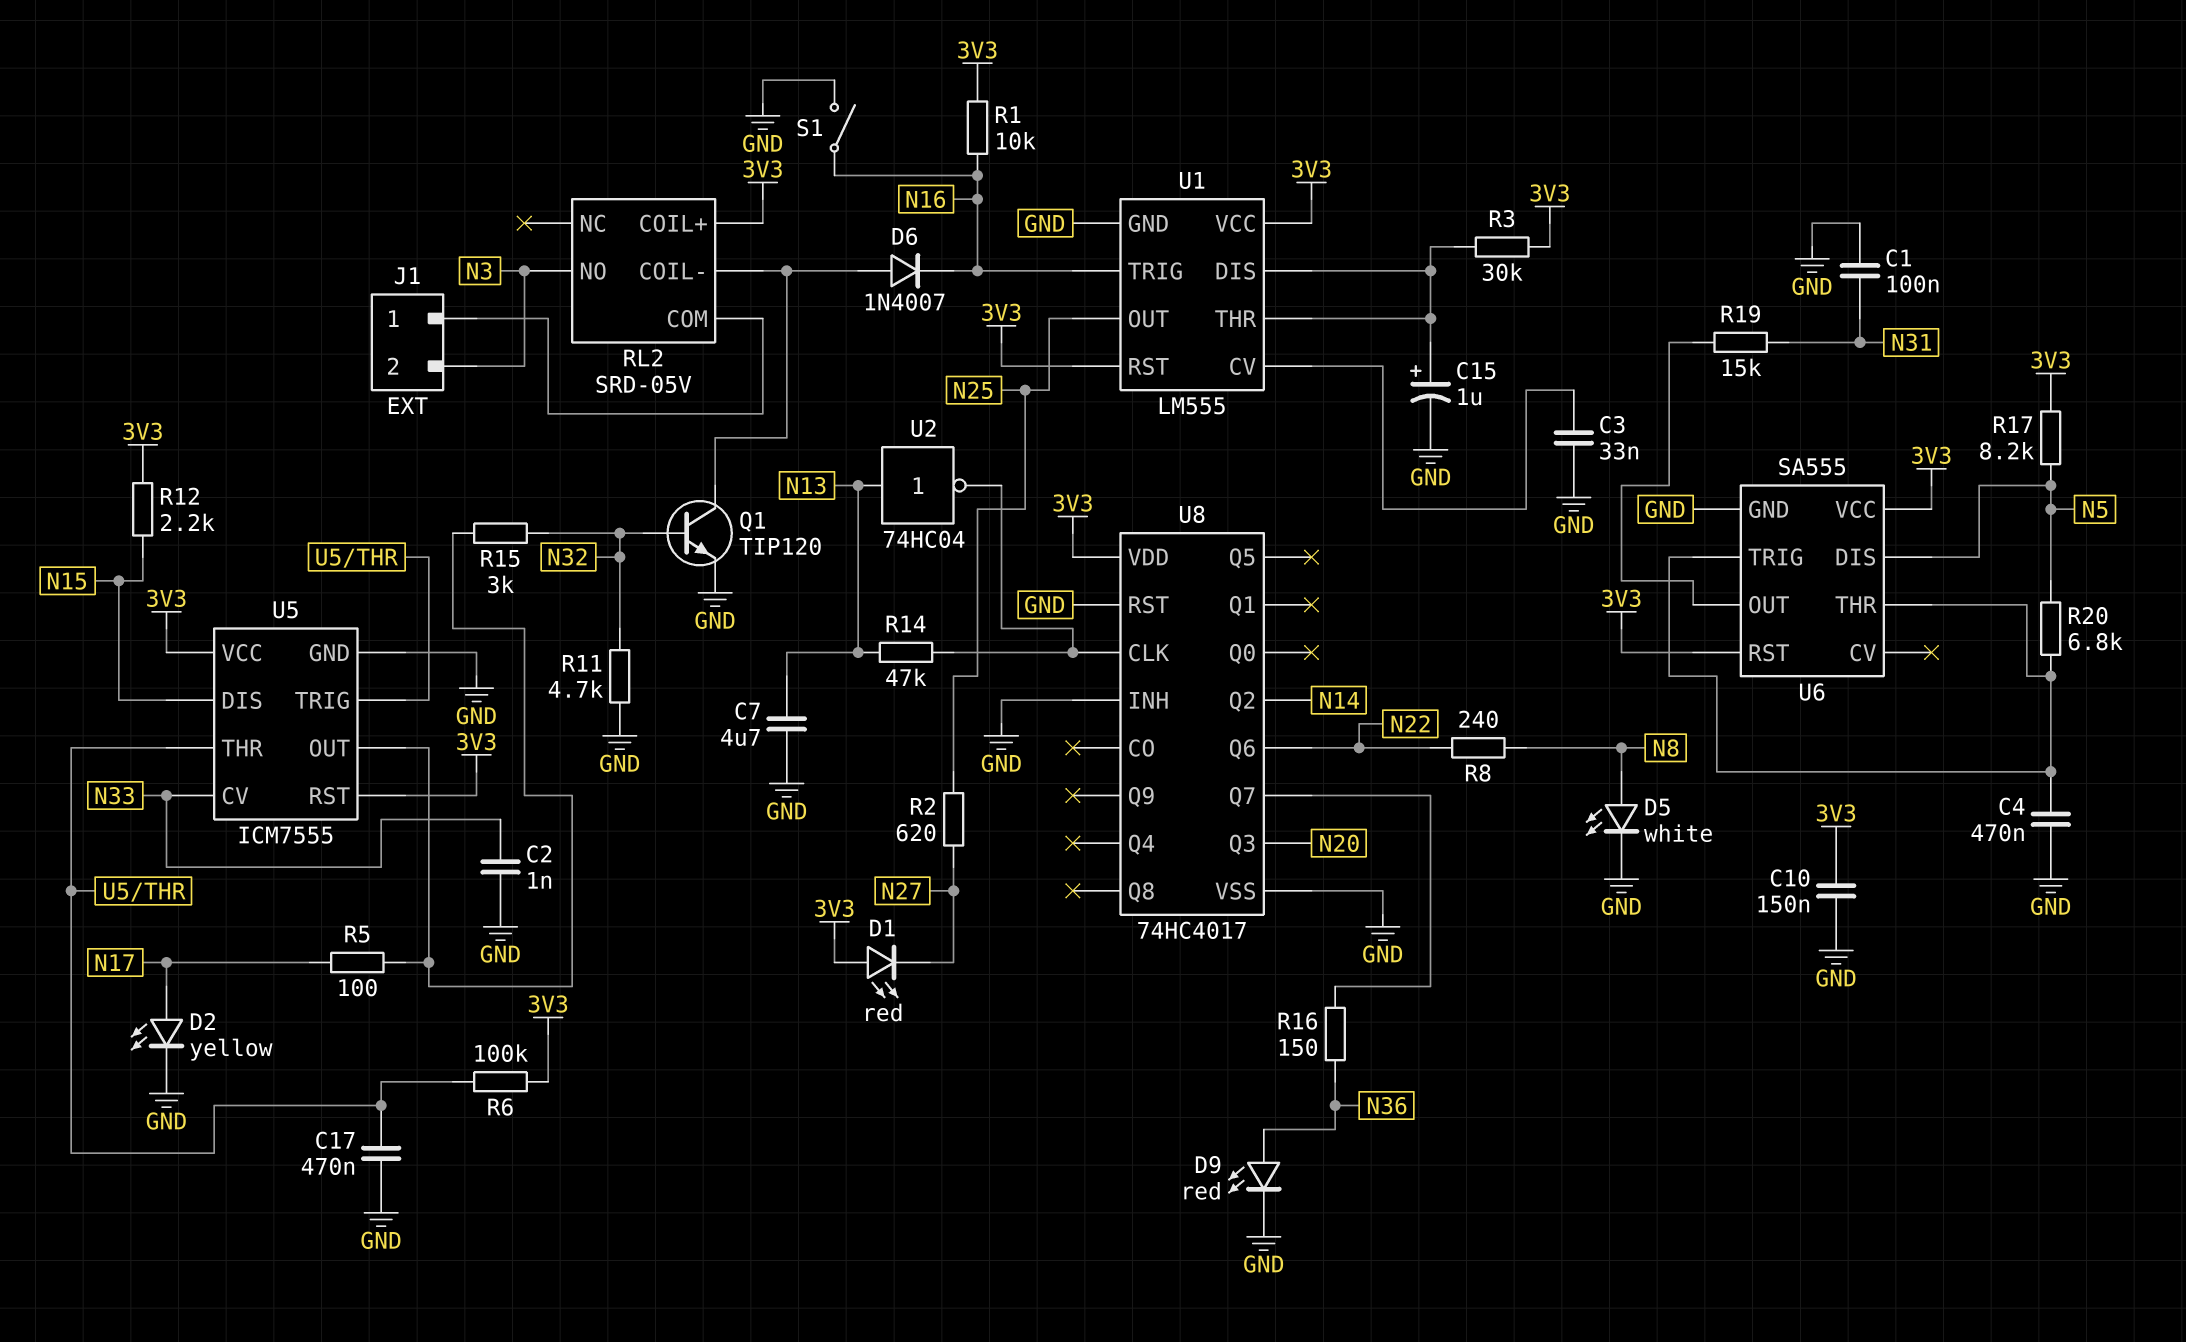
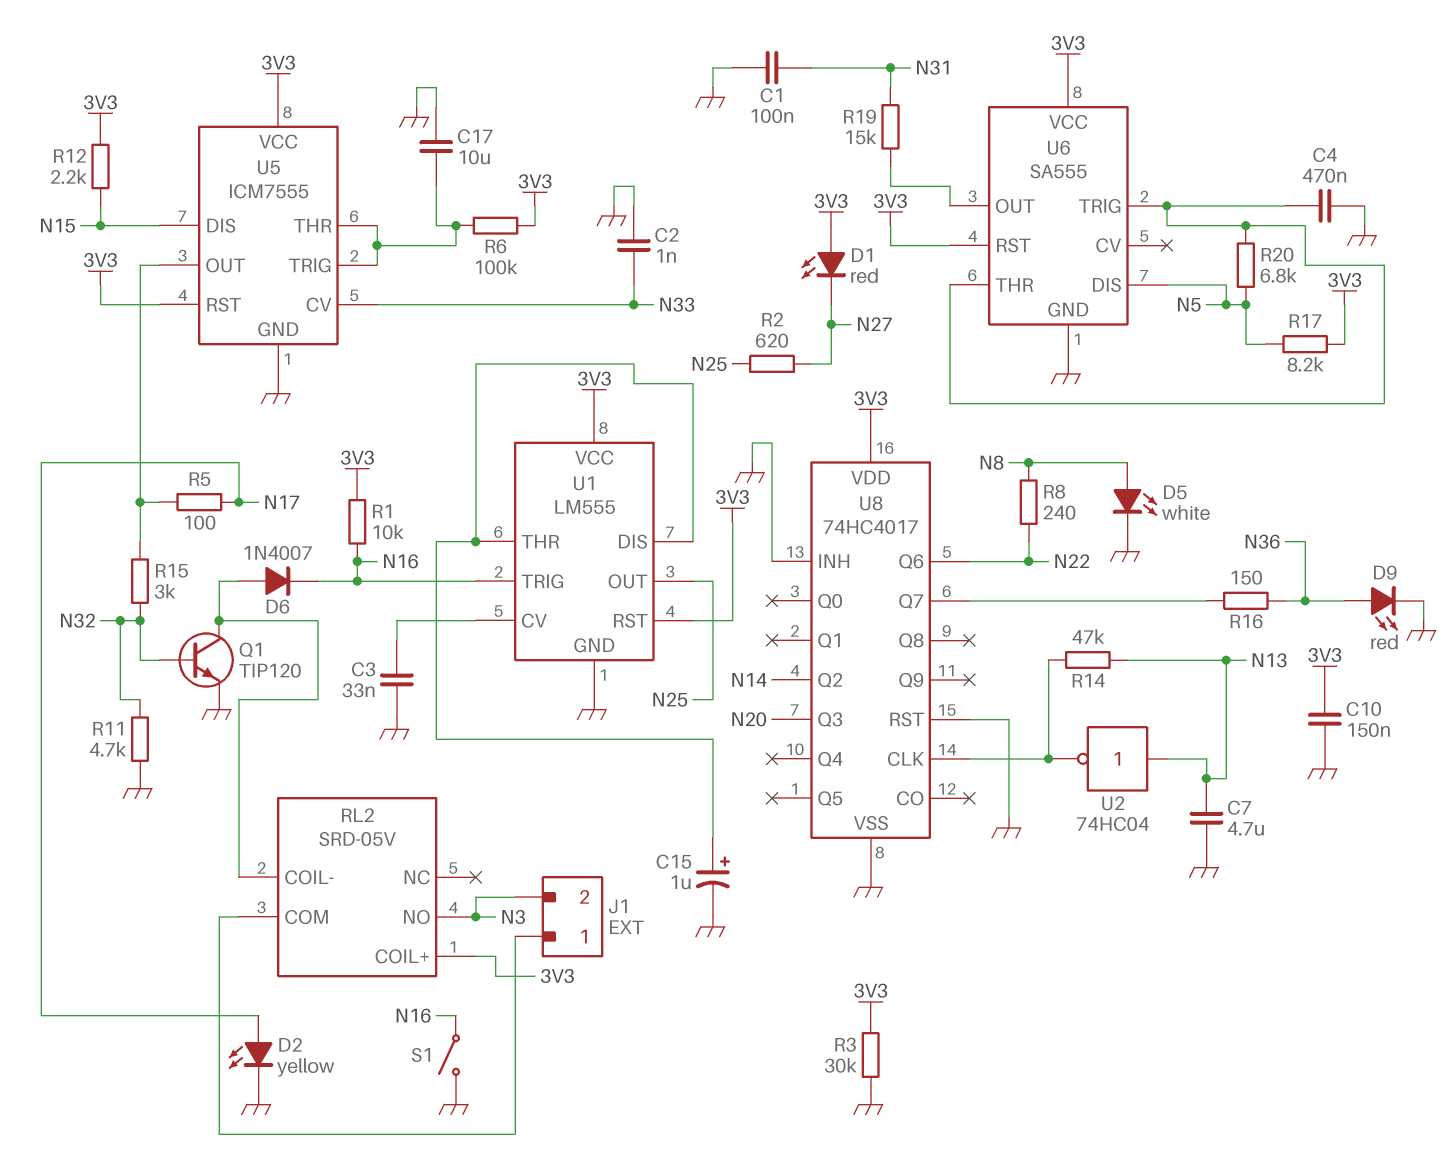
C17: 470nF (GND, U5/THR) -> 10uF (GND, U5/THR)
R3: 30k (3V3, U1/DIS) -> 30k (3V3, GND)

